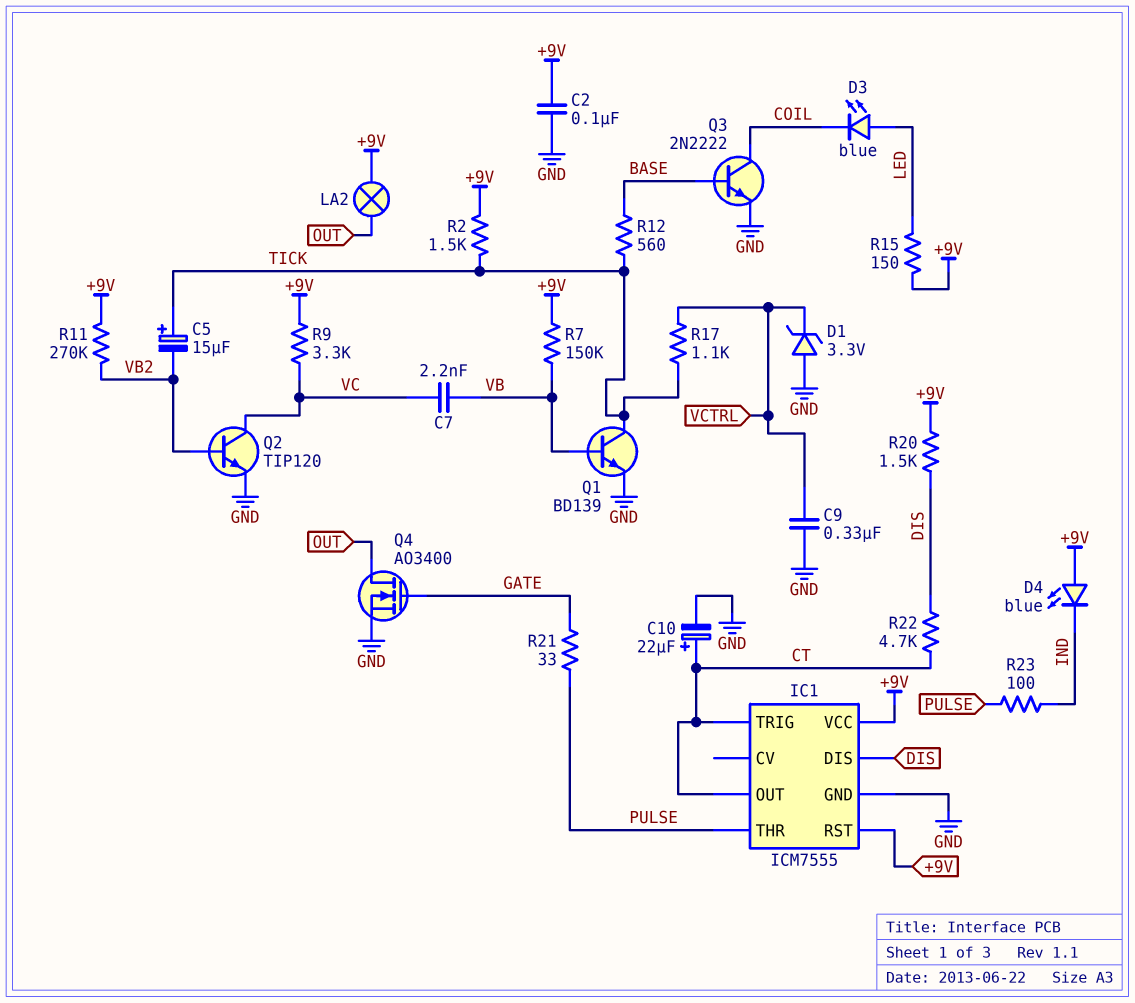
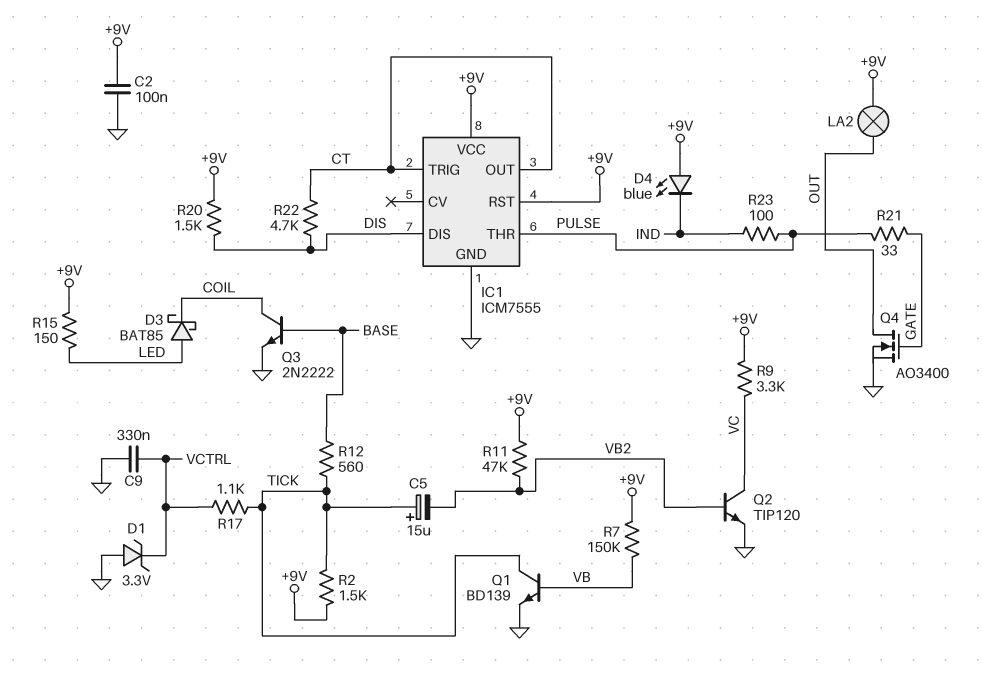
C7: 2.2nF (VB, VC) -> none
C10: 22uF (plus CT, minus GND) -> none
D3: LED blue (A LED, K COIL) -> schottky BAT85 (A LED, K COIL)
R11: 270k (+9V, VB2) -> 47k (+9V, VB2)

